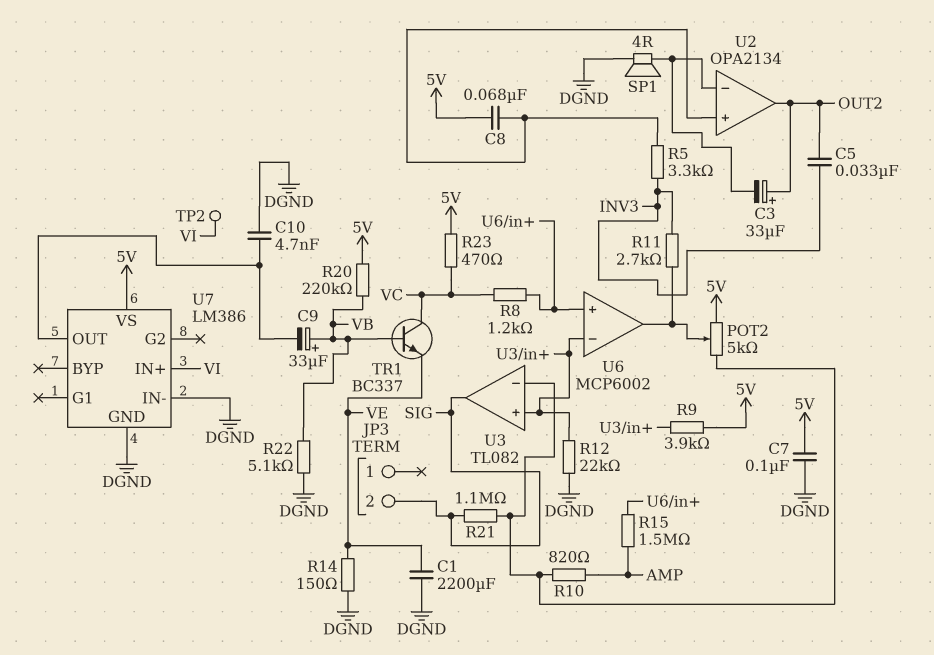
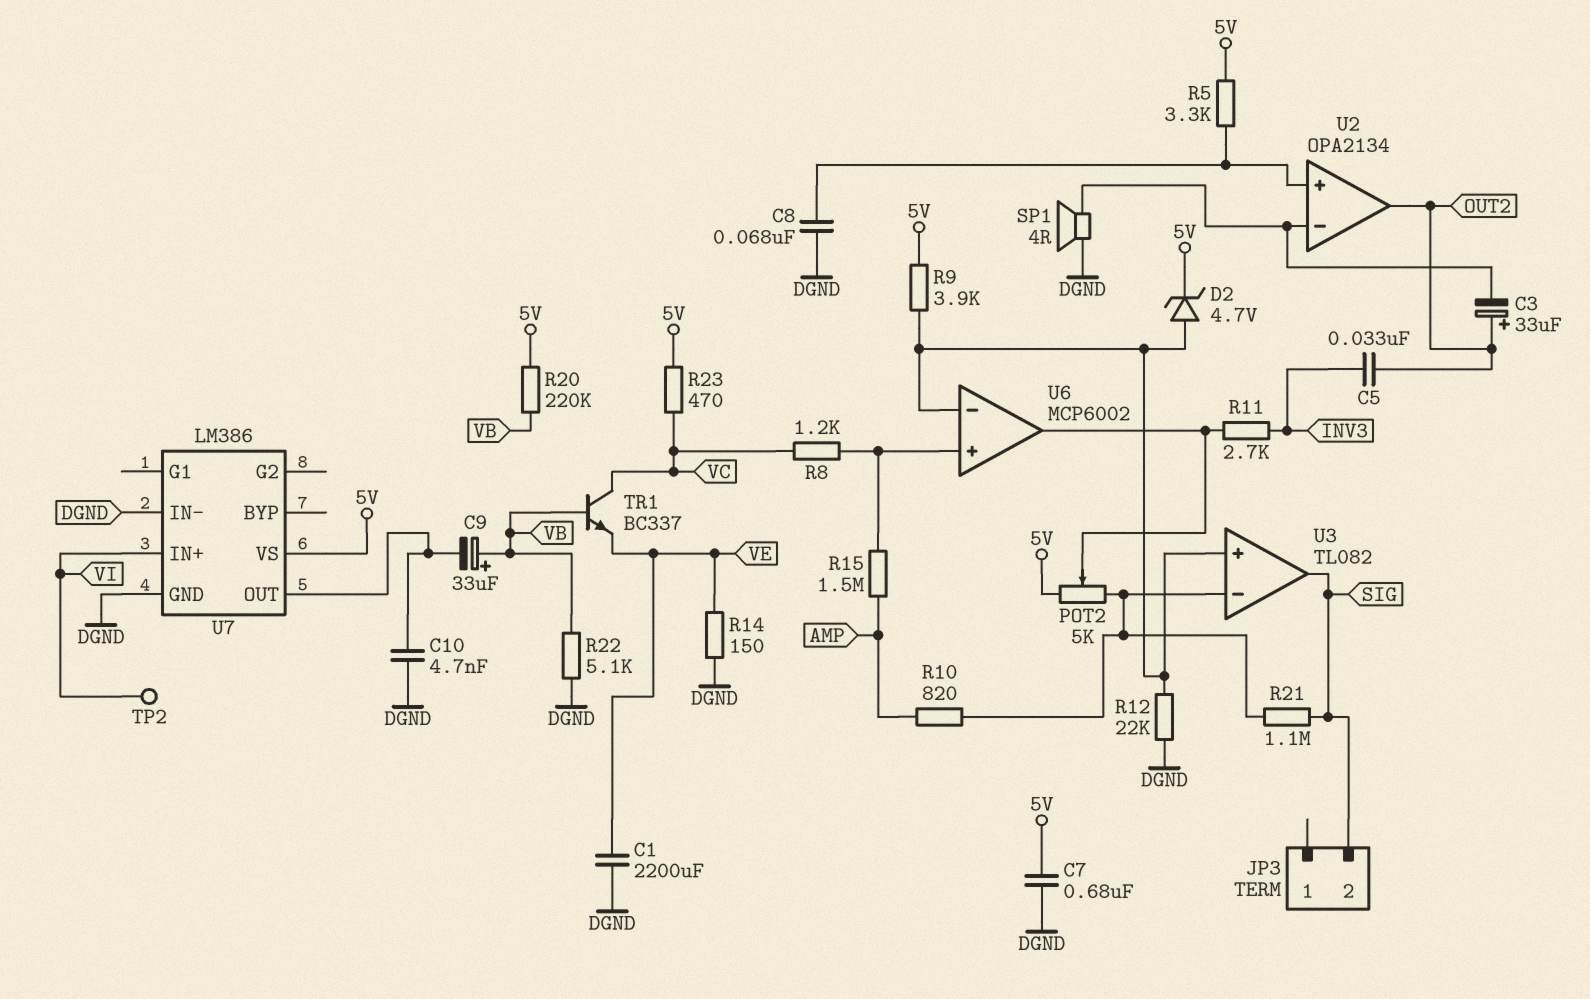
C7: 100nF (5V, DGND) -> 680nF (5V, DGND)
C8: 68nF (5V, U2/in+) -> 68nF (DGND, U2/in+)
D2: none -> zener 4.7V (A U3/in+, K 5V)
R5: 3.3k (INV3, U2/in+) -> 3.3k (5V, U2/in+)

